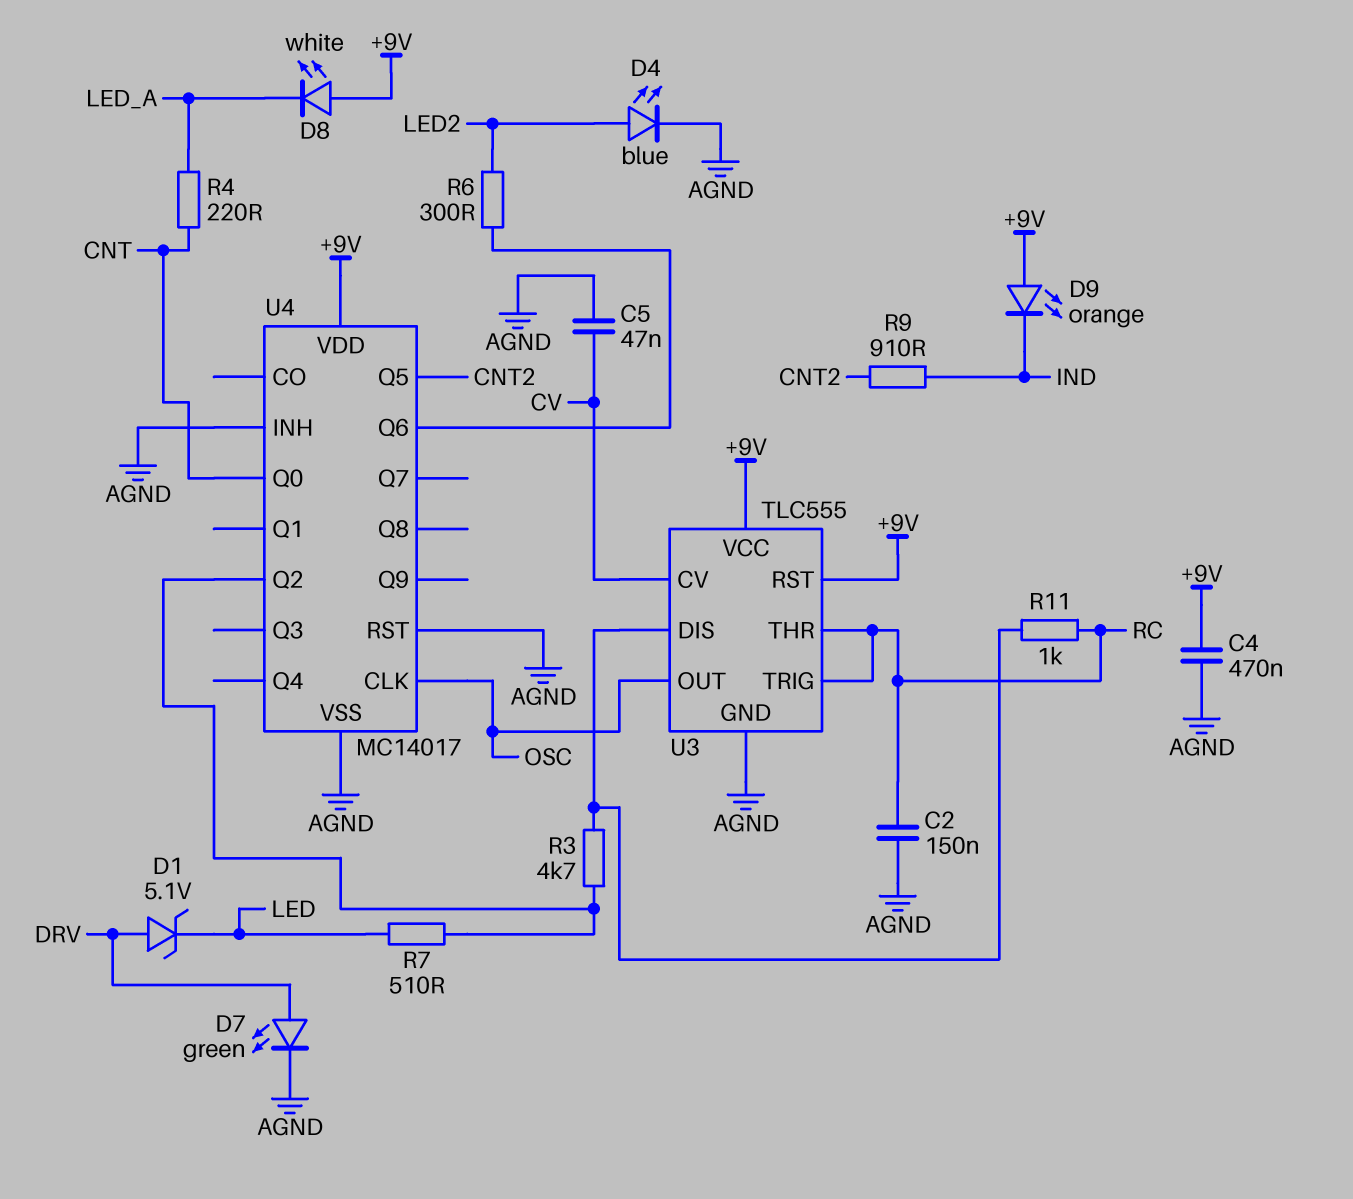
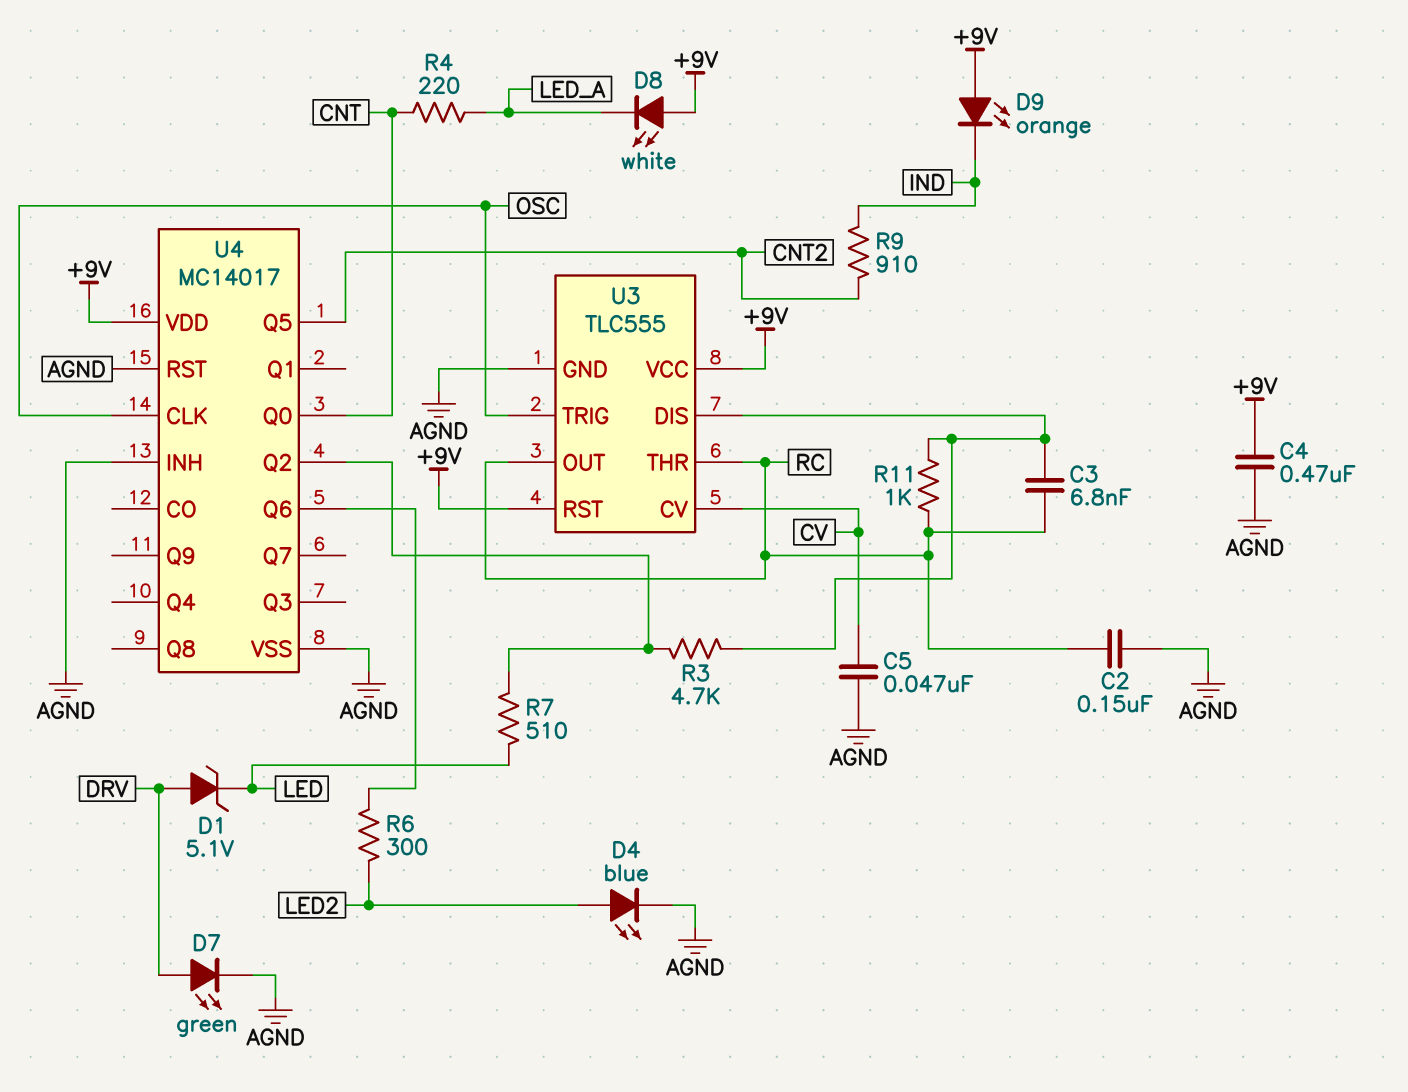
C3: none -> 6.8nF (RC, U3/DIS)
U3 pin OUT: OSC -> RC
U3 pin TRIG: RC -> OSC

